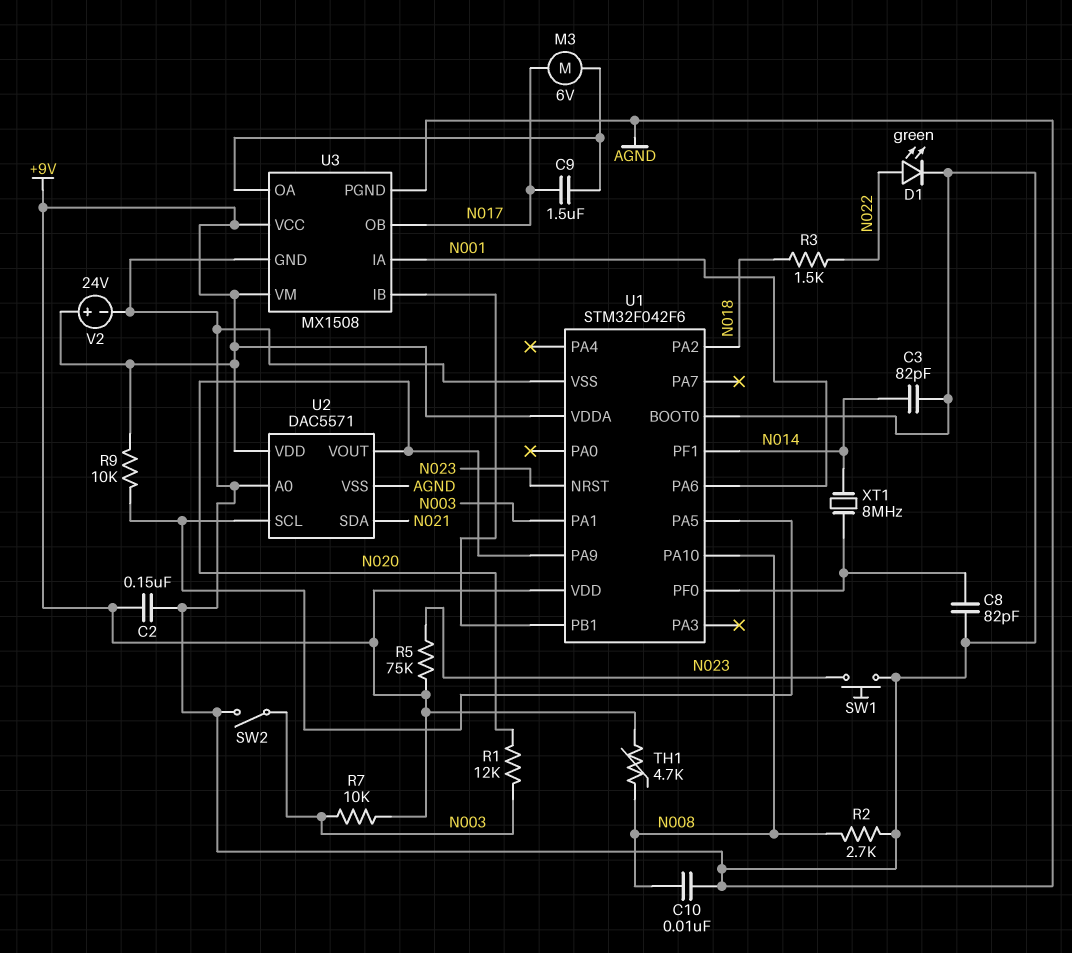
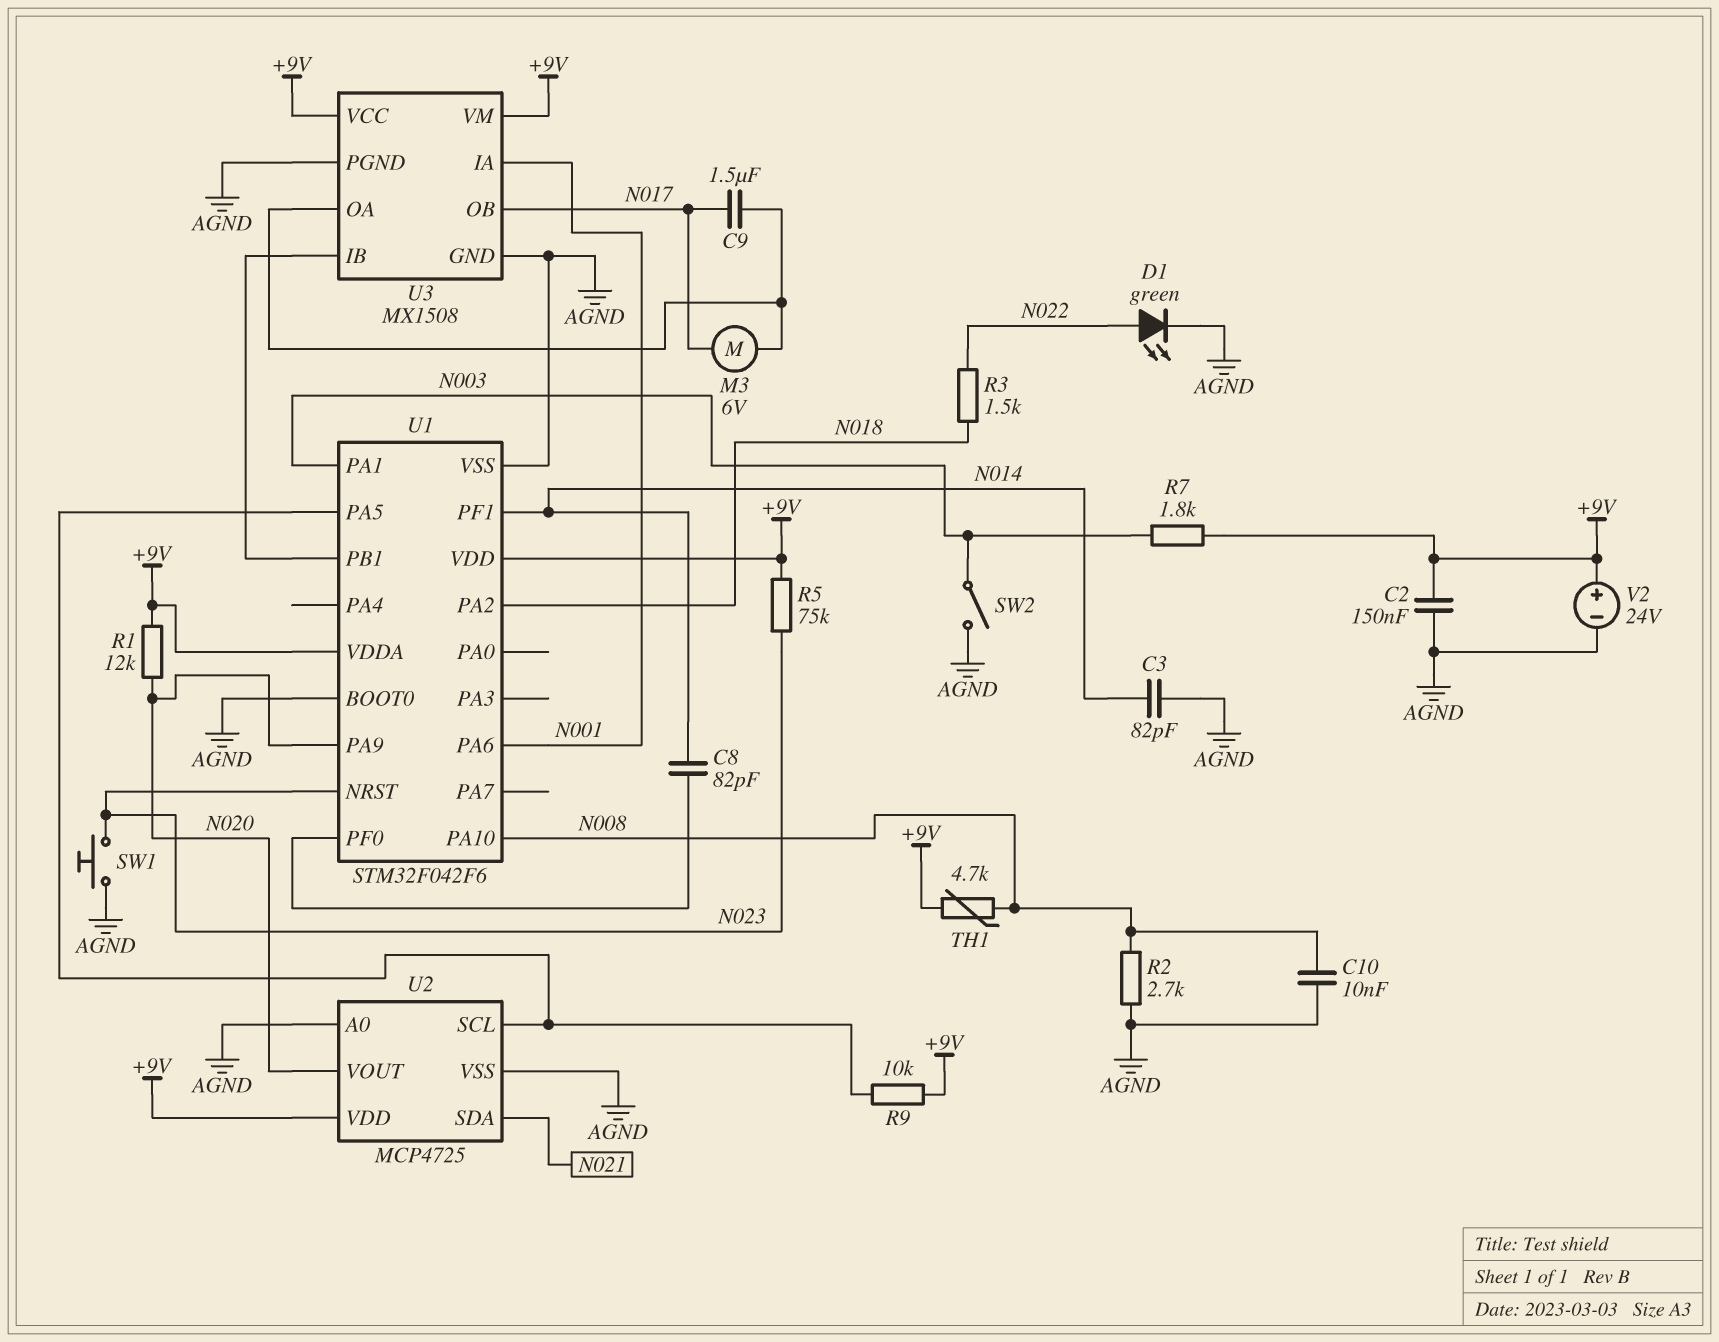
C8: 82pF (AGND, U1/PF0) -> 82pF (N014, U1/PF0)
R1: 12k (N003, N020) -> 12k (+9V, N020)
R7: 10k (+9V, N003) -> 1.8k (+9V, N003)
U2: DAC5571 -> MCP4725
XT1: 8MHz (N014, U1/PF0) -> none

